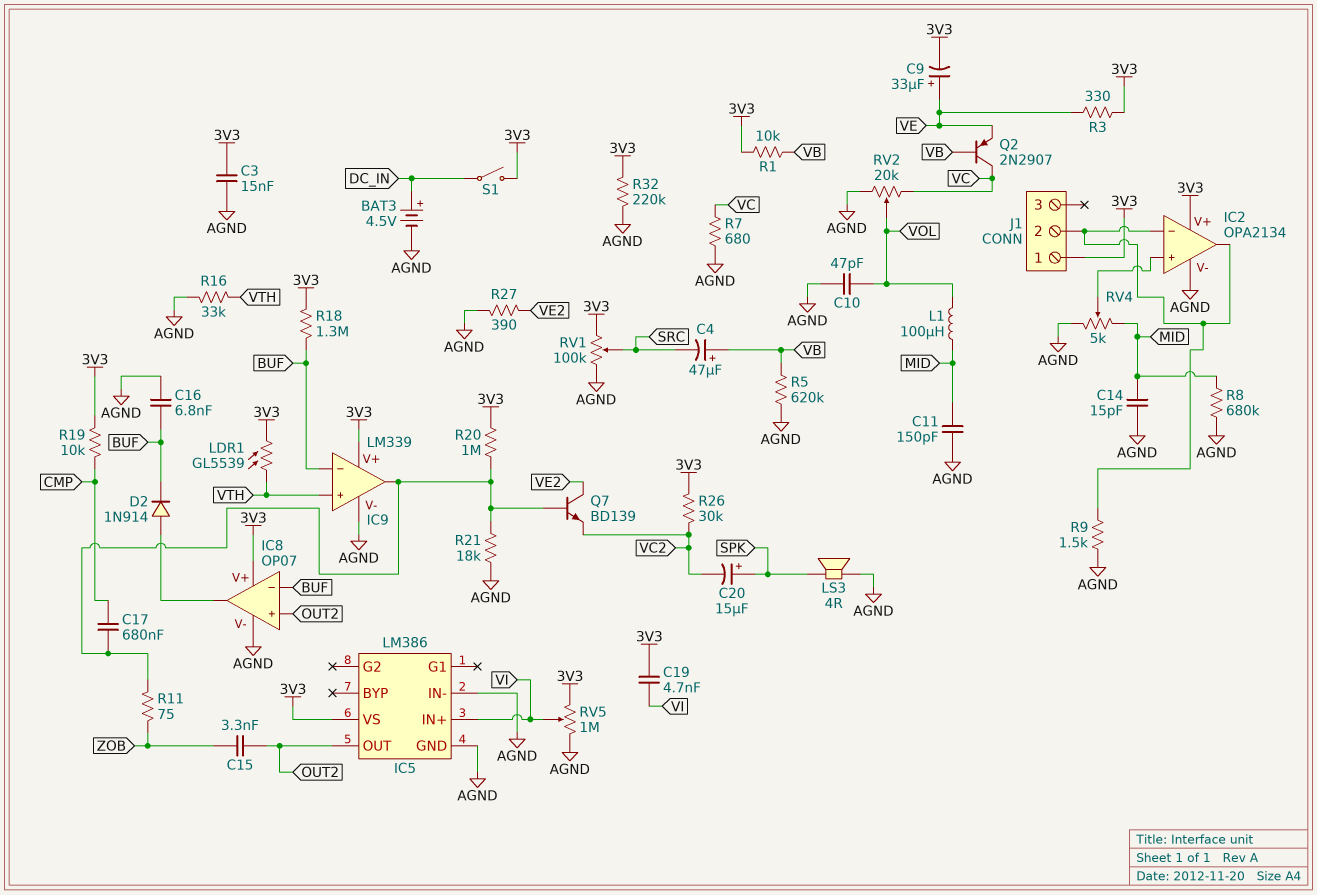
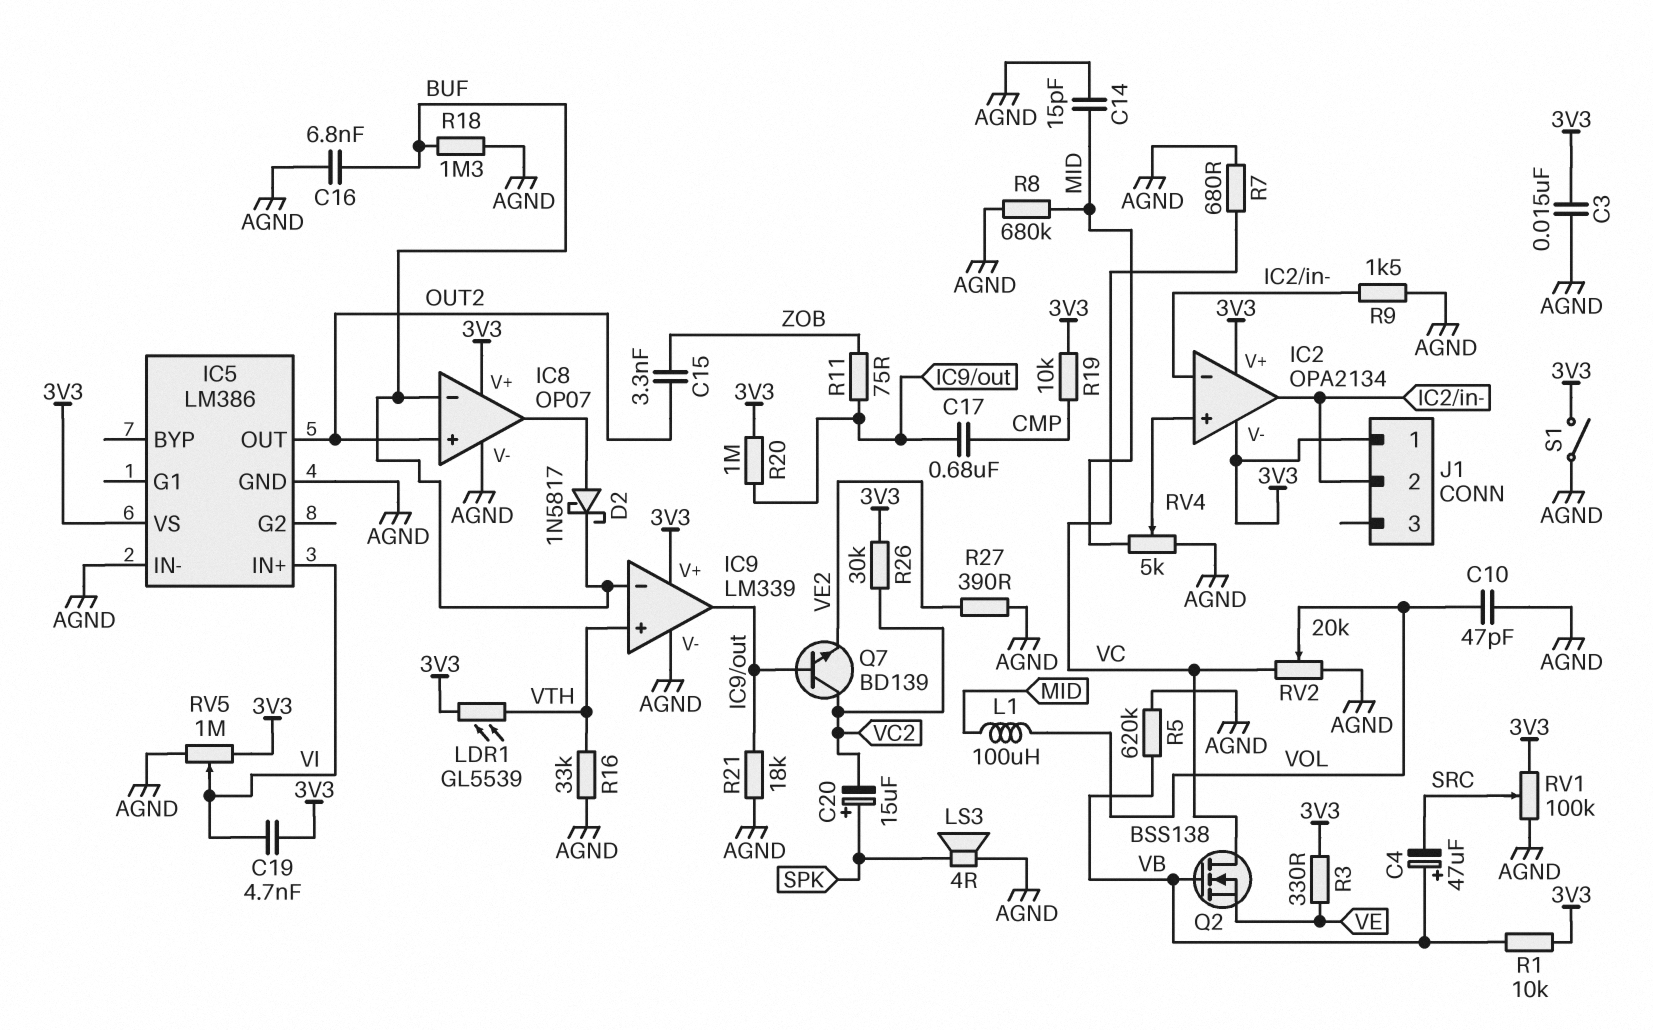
BAT3: 4.5V (plus DC_IN, minus AGND) -> none
C9: 33uF (plus VE, minus 3V3) -> none
C11: 150pF (AGND, MID) -> none
D2: diode 1N914 (A IC8/out, K BUF) -> schottky 1N5817 (A IC8/out, K BUF)
IC2 pin V-: AGND -> 3V3
Q2: PNP 2N2907 (B VB, C VC, E VE) -> NMOS BSS138 (G VB, D VC, S VE)
Q7: NPN BD139 (B IC9/out, C VE2, E VC2) -> NPN BD139 (B IC9/out, C VC2, E VE2)
R18: 1.3M (3V3, BUF) -> 1.3M (AGND, BUF)
R32: 220k (3V3, AGND) -> none
S1: switch (3V3, DC_IN) -> switch (3V3, AGND)

